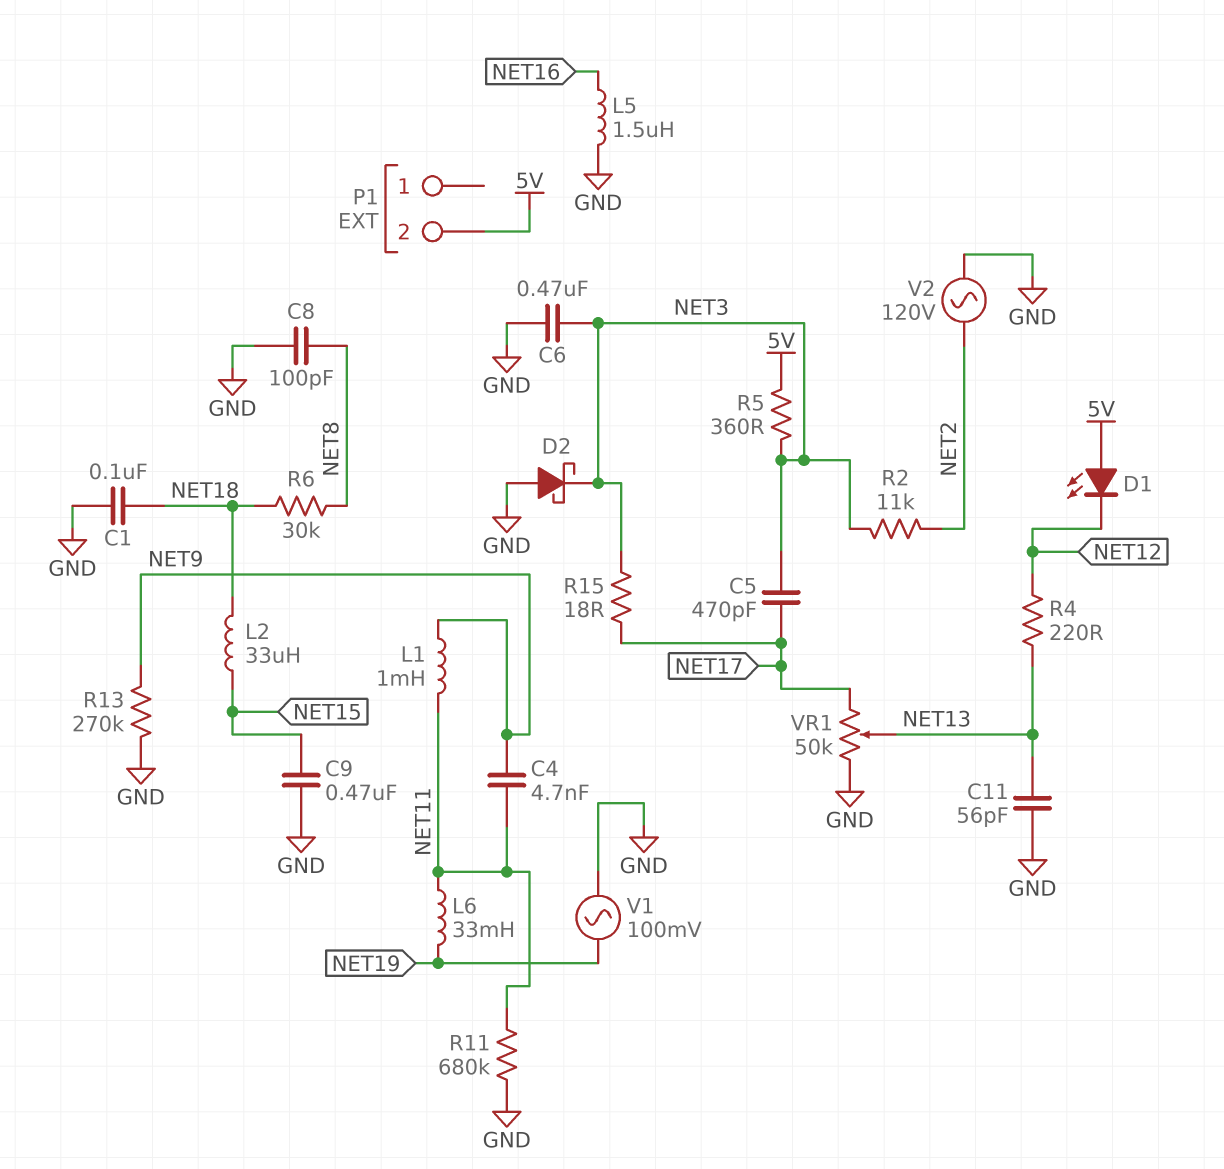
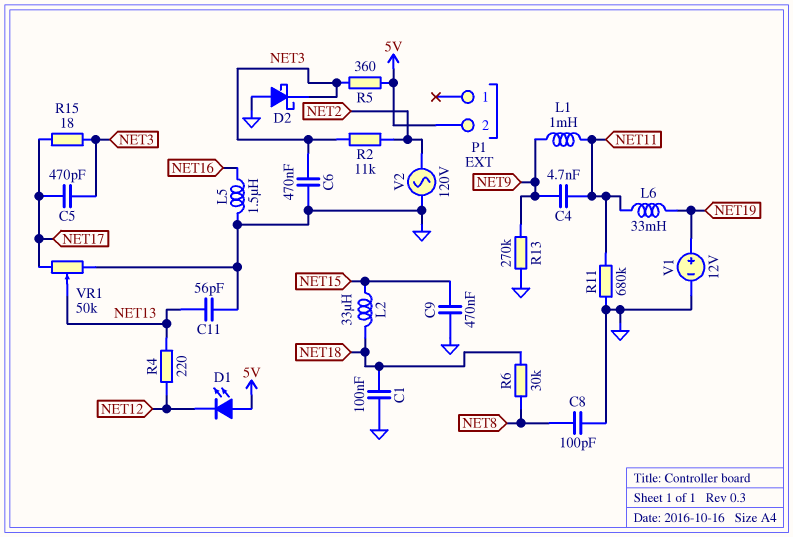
V1: AC 100mV (GND, NET19) -> 12V (plus NET19, minus GND)

